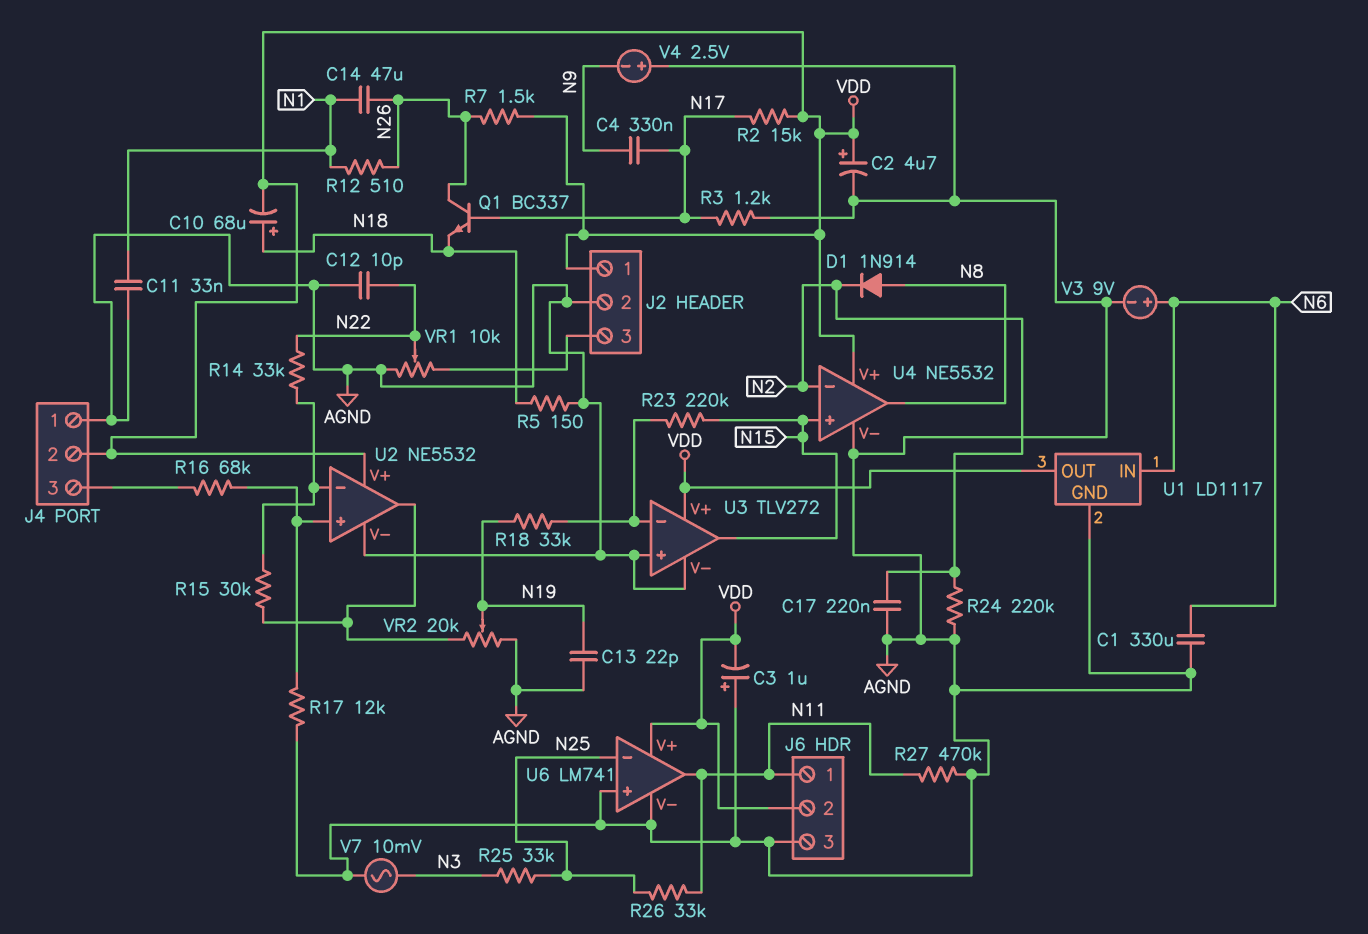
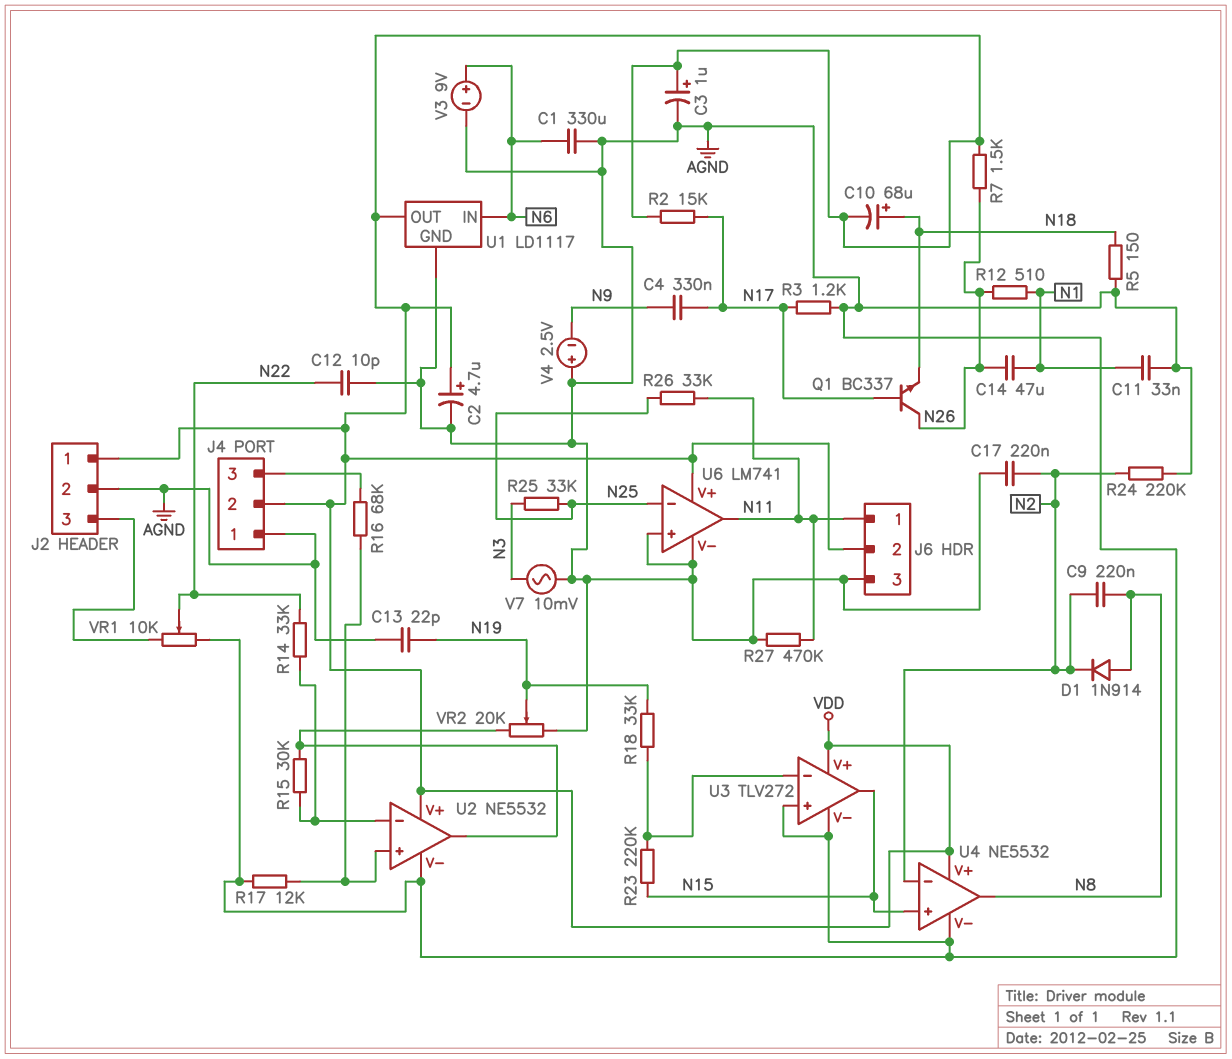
C3: 1uF (plus AGND, minus VDD) -> 1uF (plus VDD, minus AGND)
C9: none -> 220nF (N2, N8)

